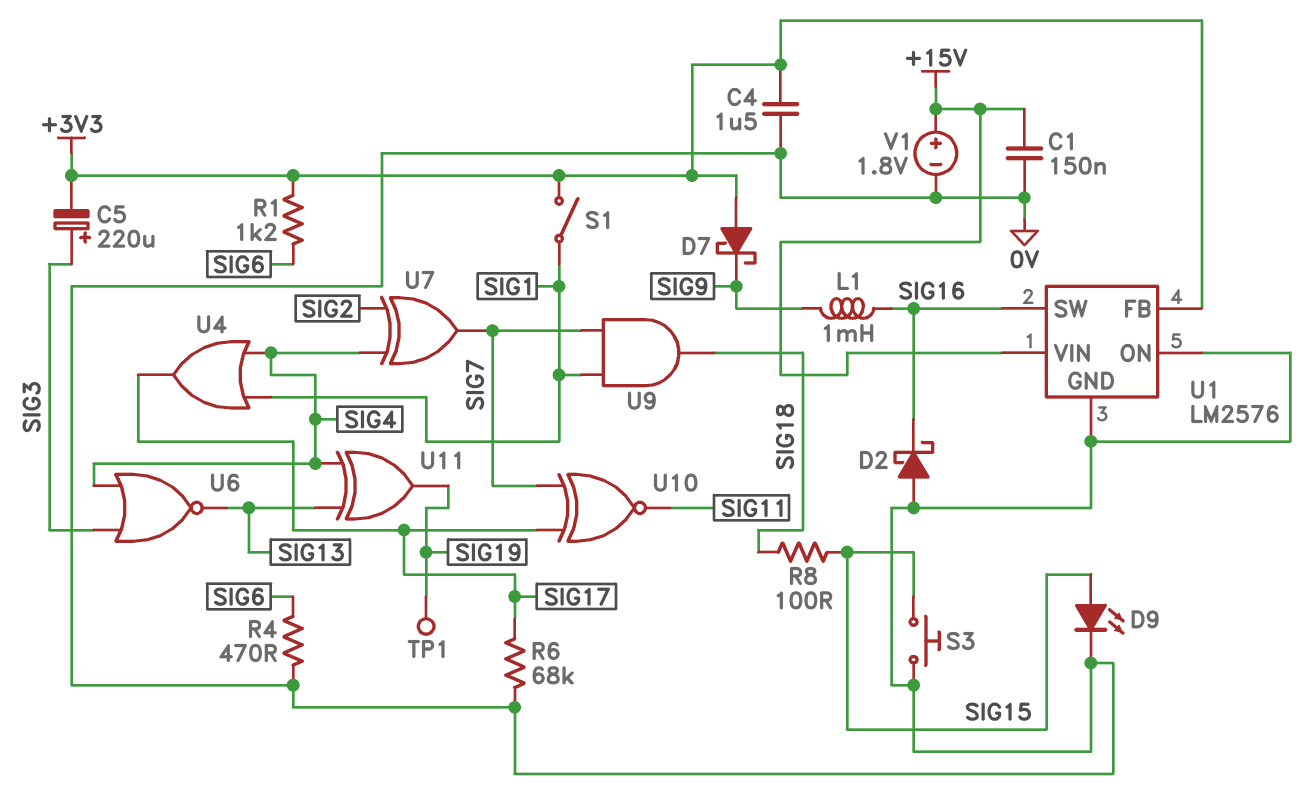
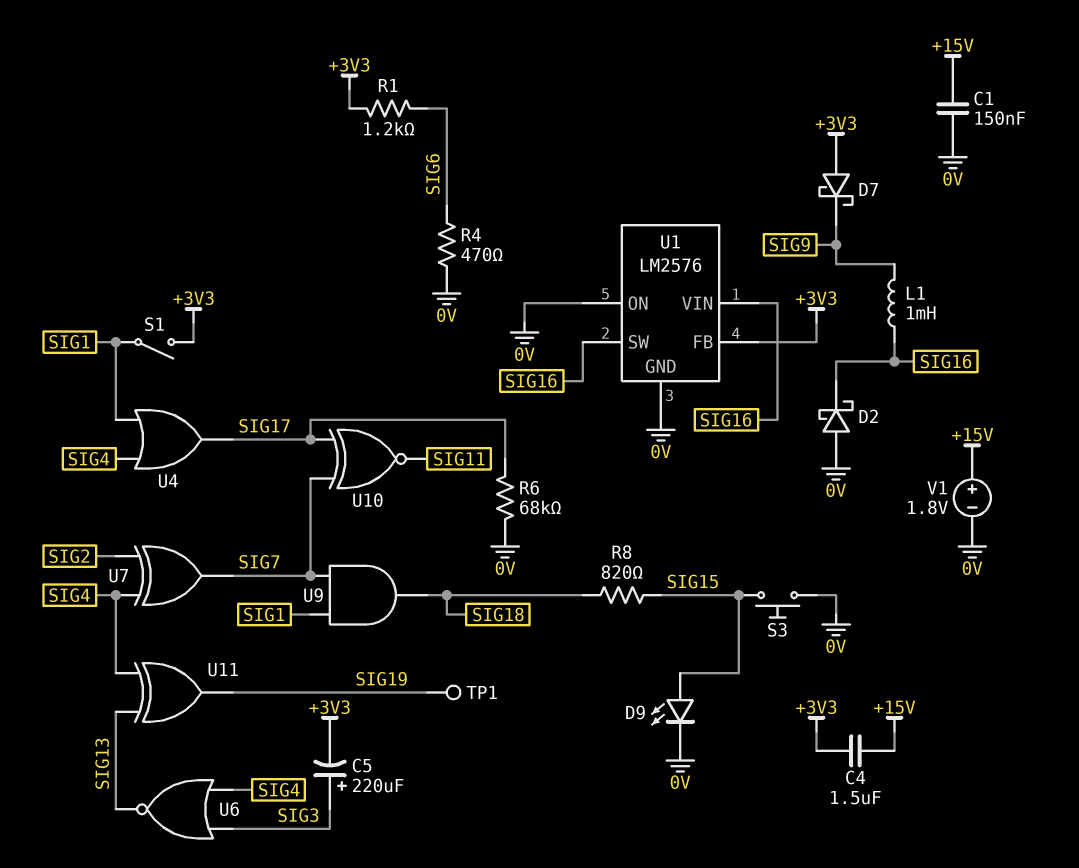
C4: 1.5uF (+3V3, 0V) -> 1.5uF (+3V3, +15V)
R8: 100 (SIG15, SIG18) -> 820 (SIG15, SIG18)
U1 pin VIN: +15V -> SIG16

